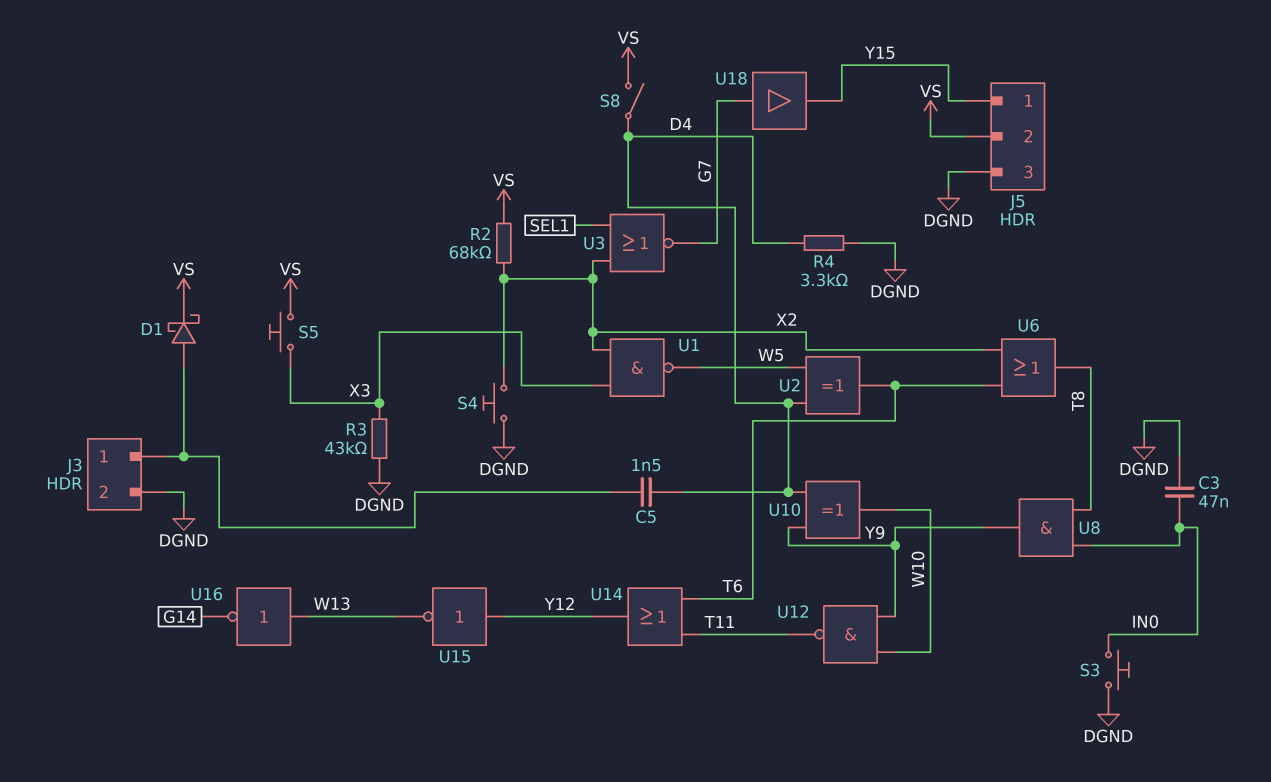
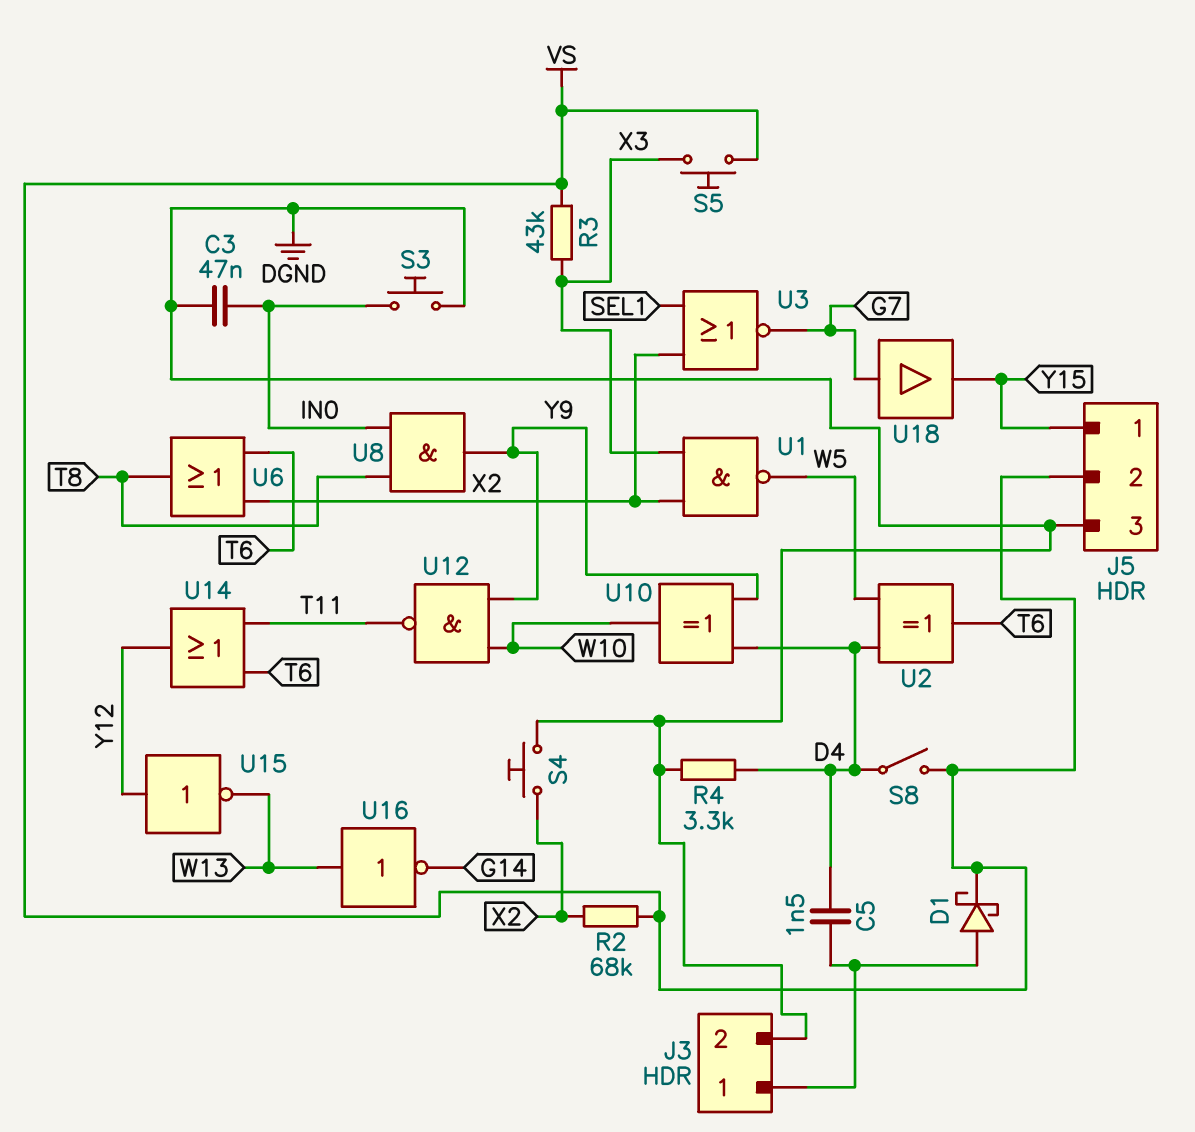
R3: 43k (DGND, X3) -> 43k (VS, X3)

